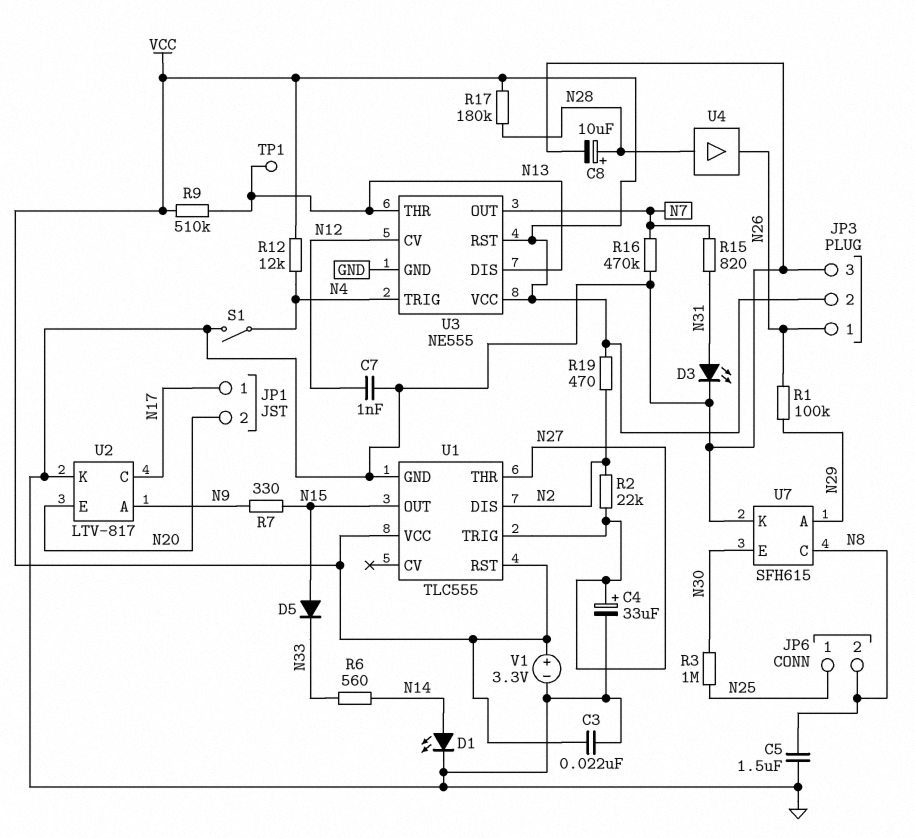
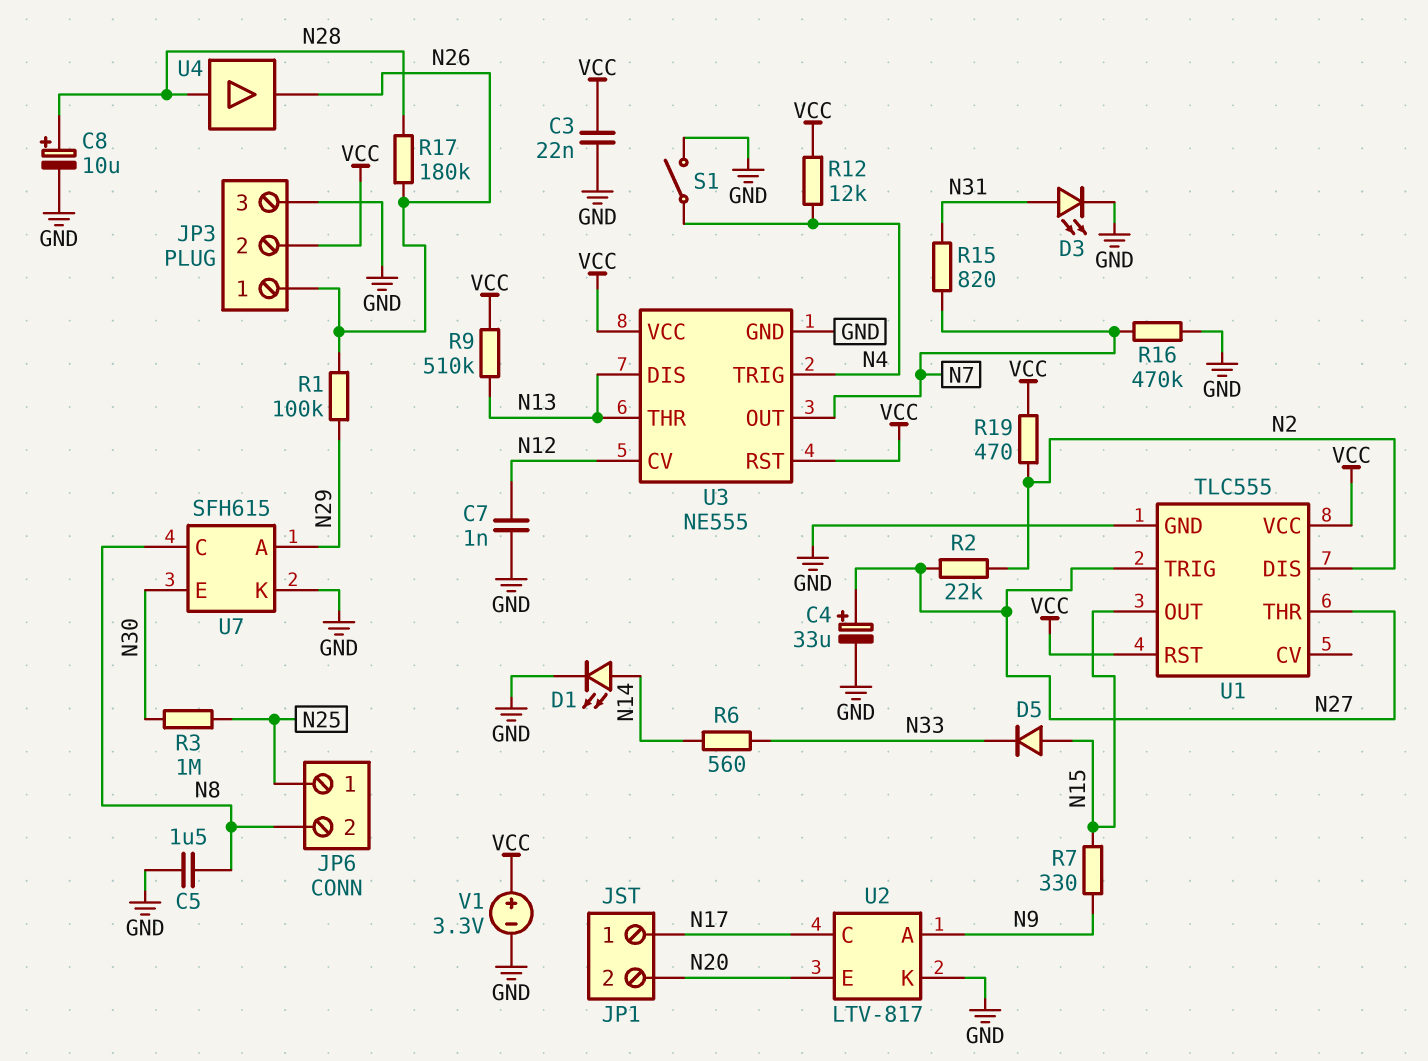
R17: 180k (N28, VCC) -> 180k (N26, N28)
TP1: test point (N13) -> none

